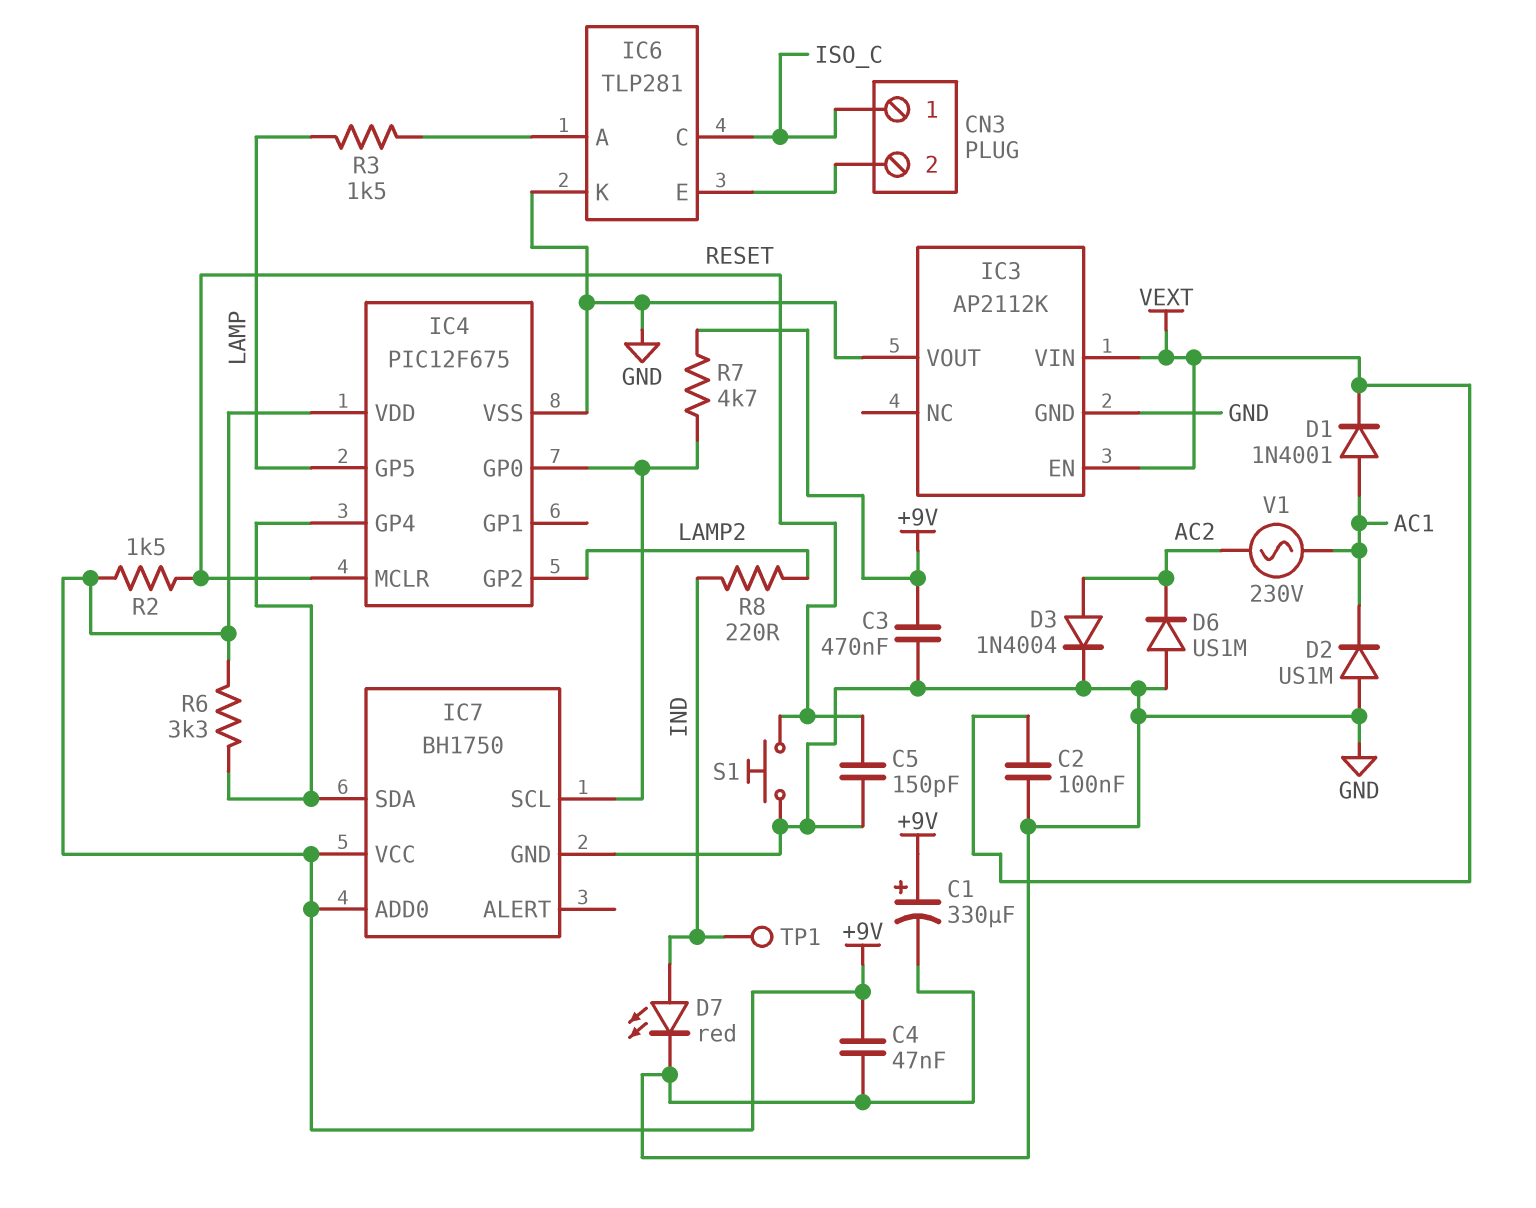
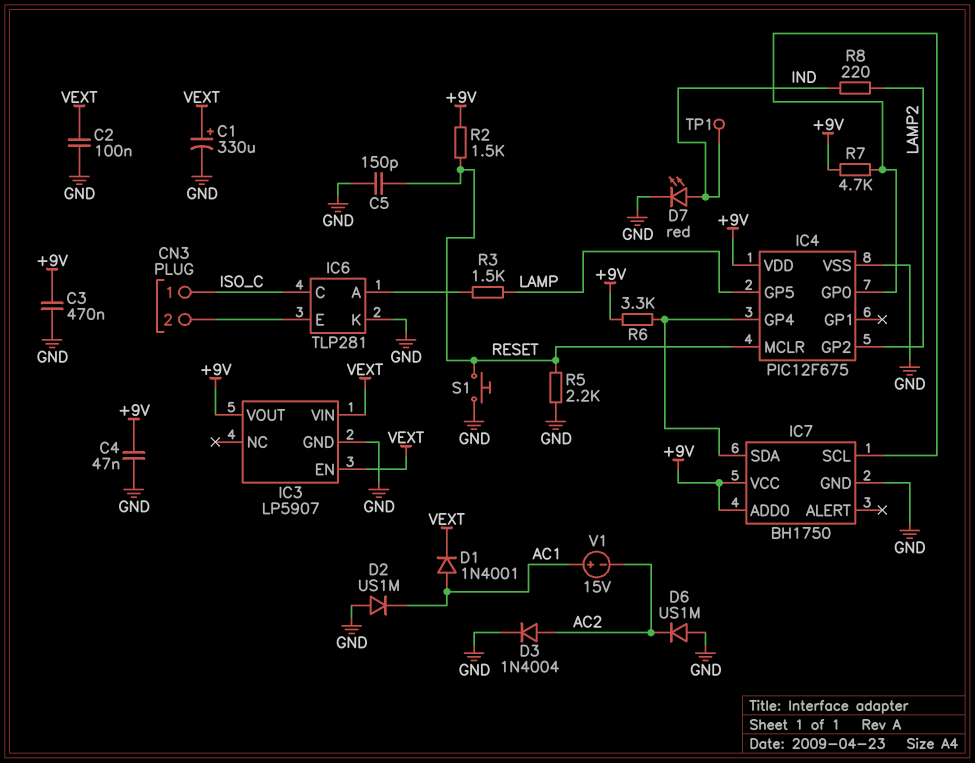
C1: 330uF (plus +9V, minus GND) -> 330uF (plus VEXT, minus GND)
IC3: AP2112K -> LP5907
IC3 pin VOUT: GND -> +9V
R5: none -> 2.2k (GND, RESET)
V1: AC 230V (AC1, AC2) -> 15V (plus AC1, minus AC2)

